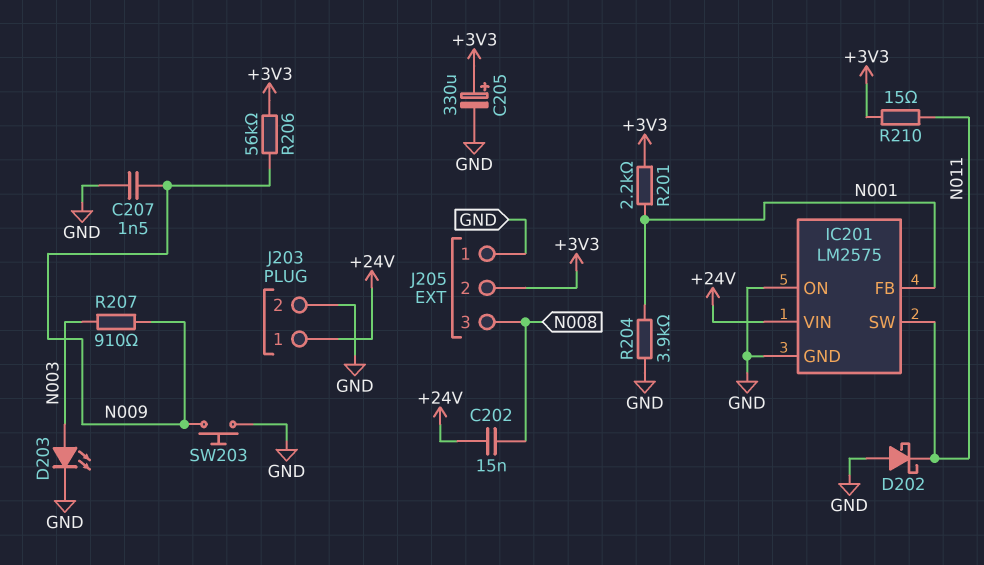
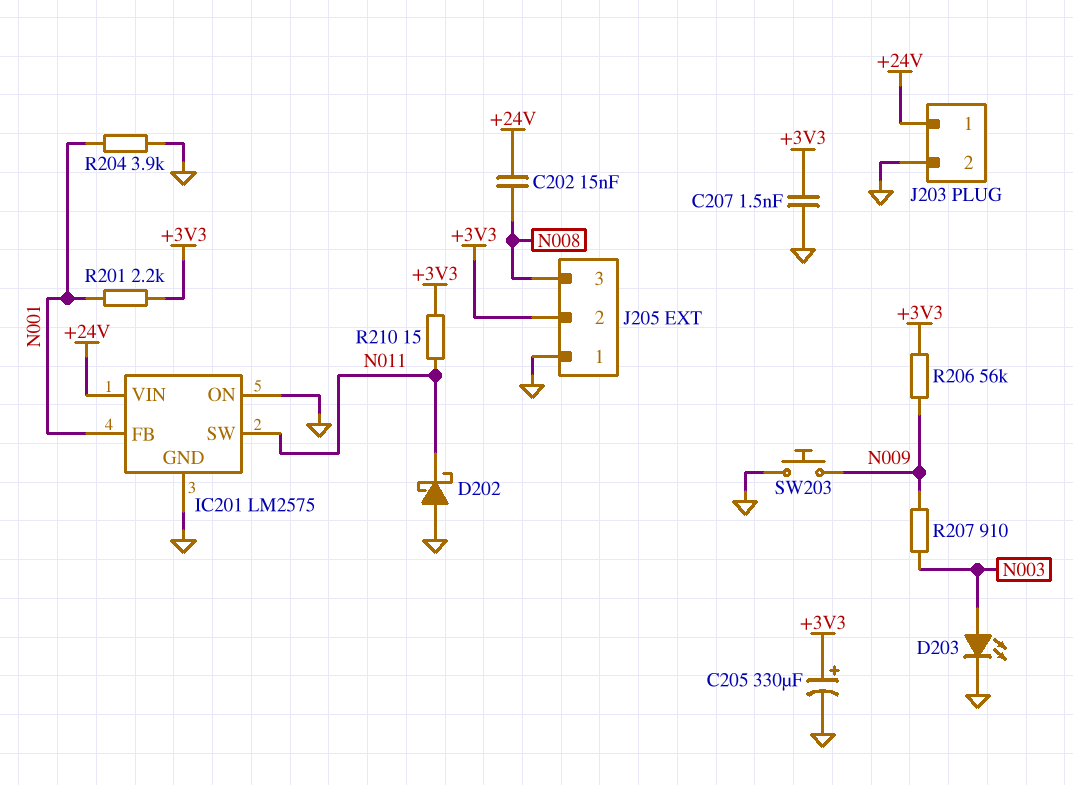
C207: 1.5nF (GND, N009) -> 1.5nF (+3V3, GND)

